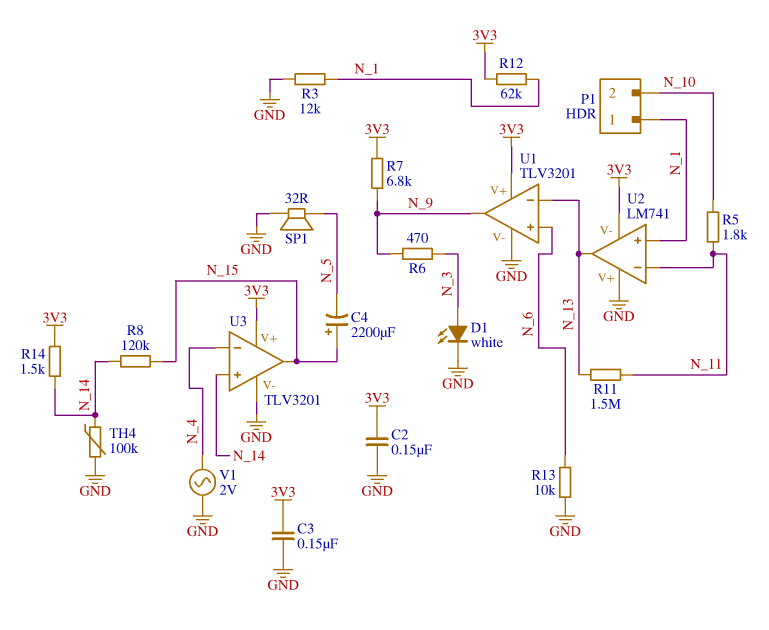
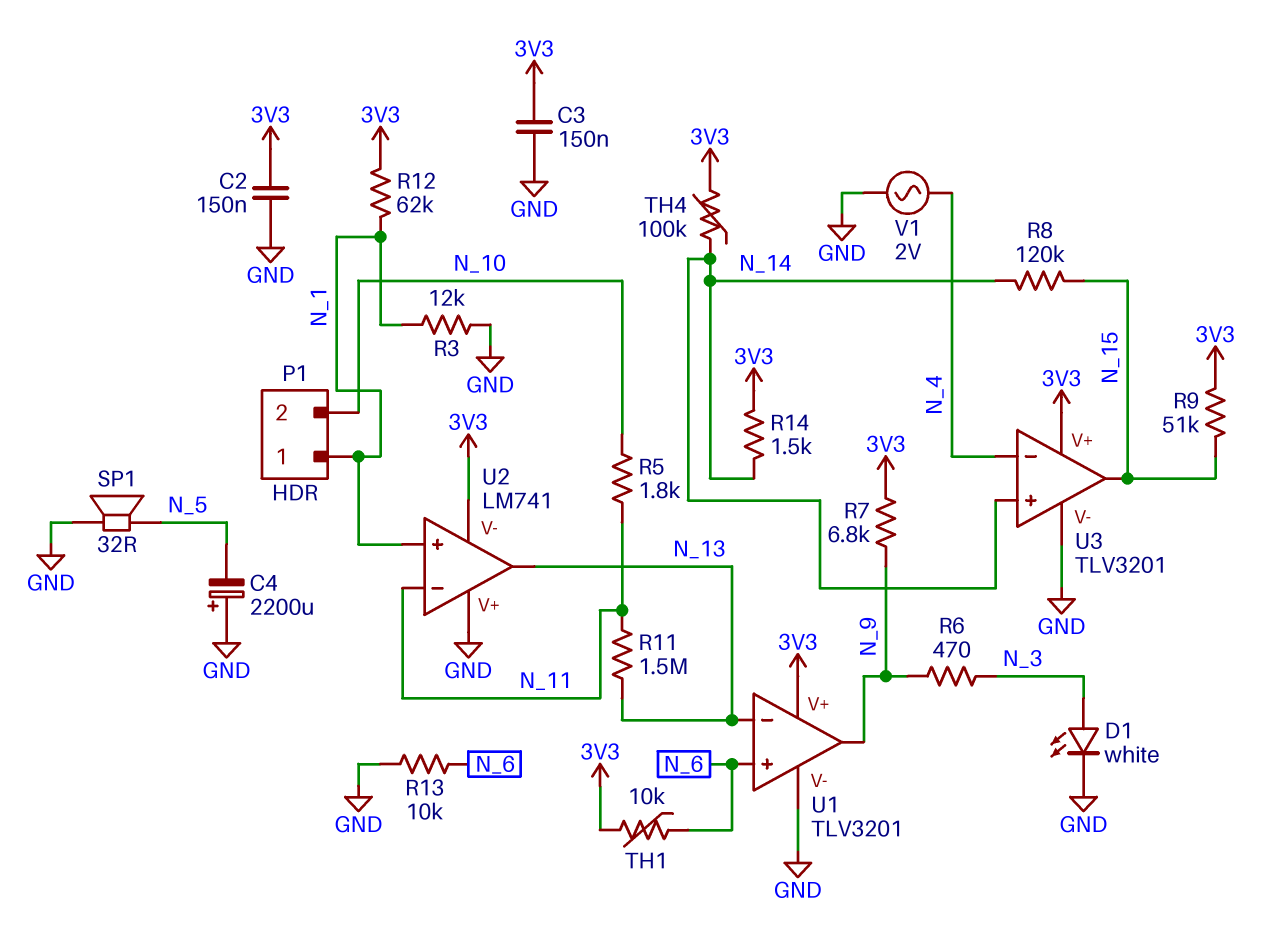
C4: 2200uF (plus N_15, minus N_5) -> 2200uF (plus GND, minus N_5)
R9: none -> 51k (3V3, N_15)
TH1: none -> 10k (3V3, N_6)
TH4: 100k (GND, N_14) -> 100k (3V3, N_14)

